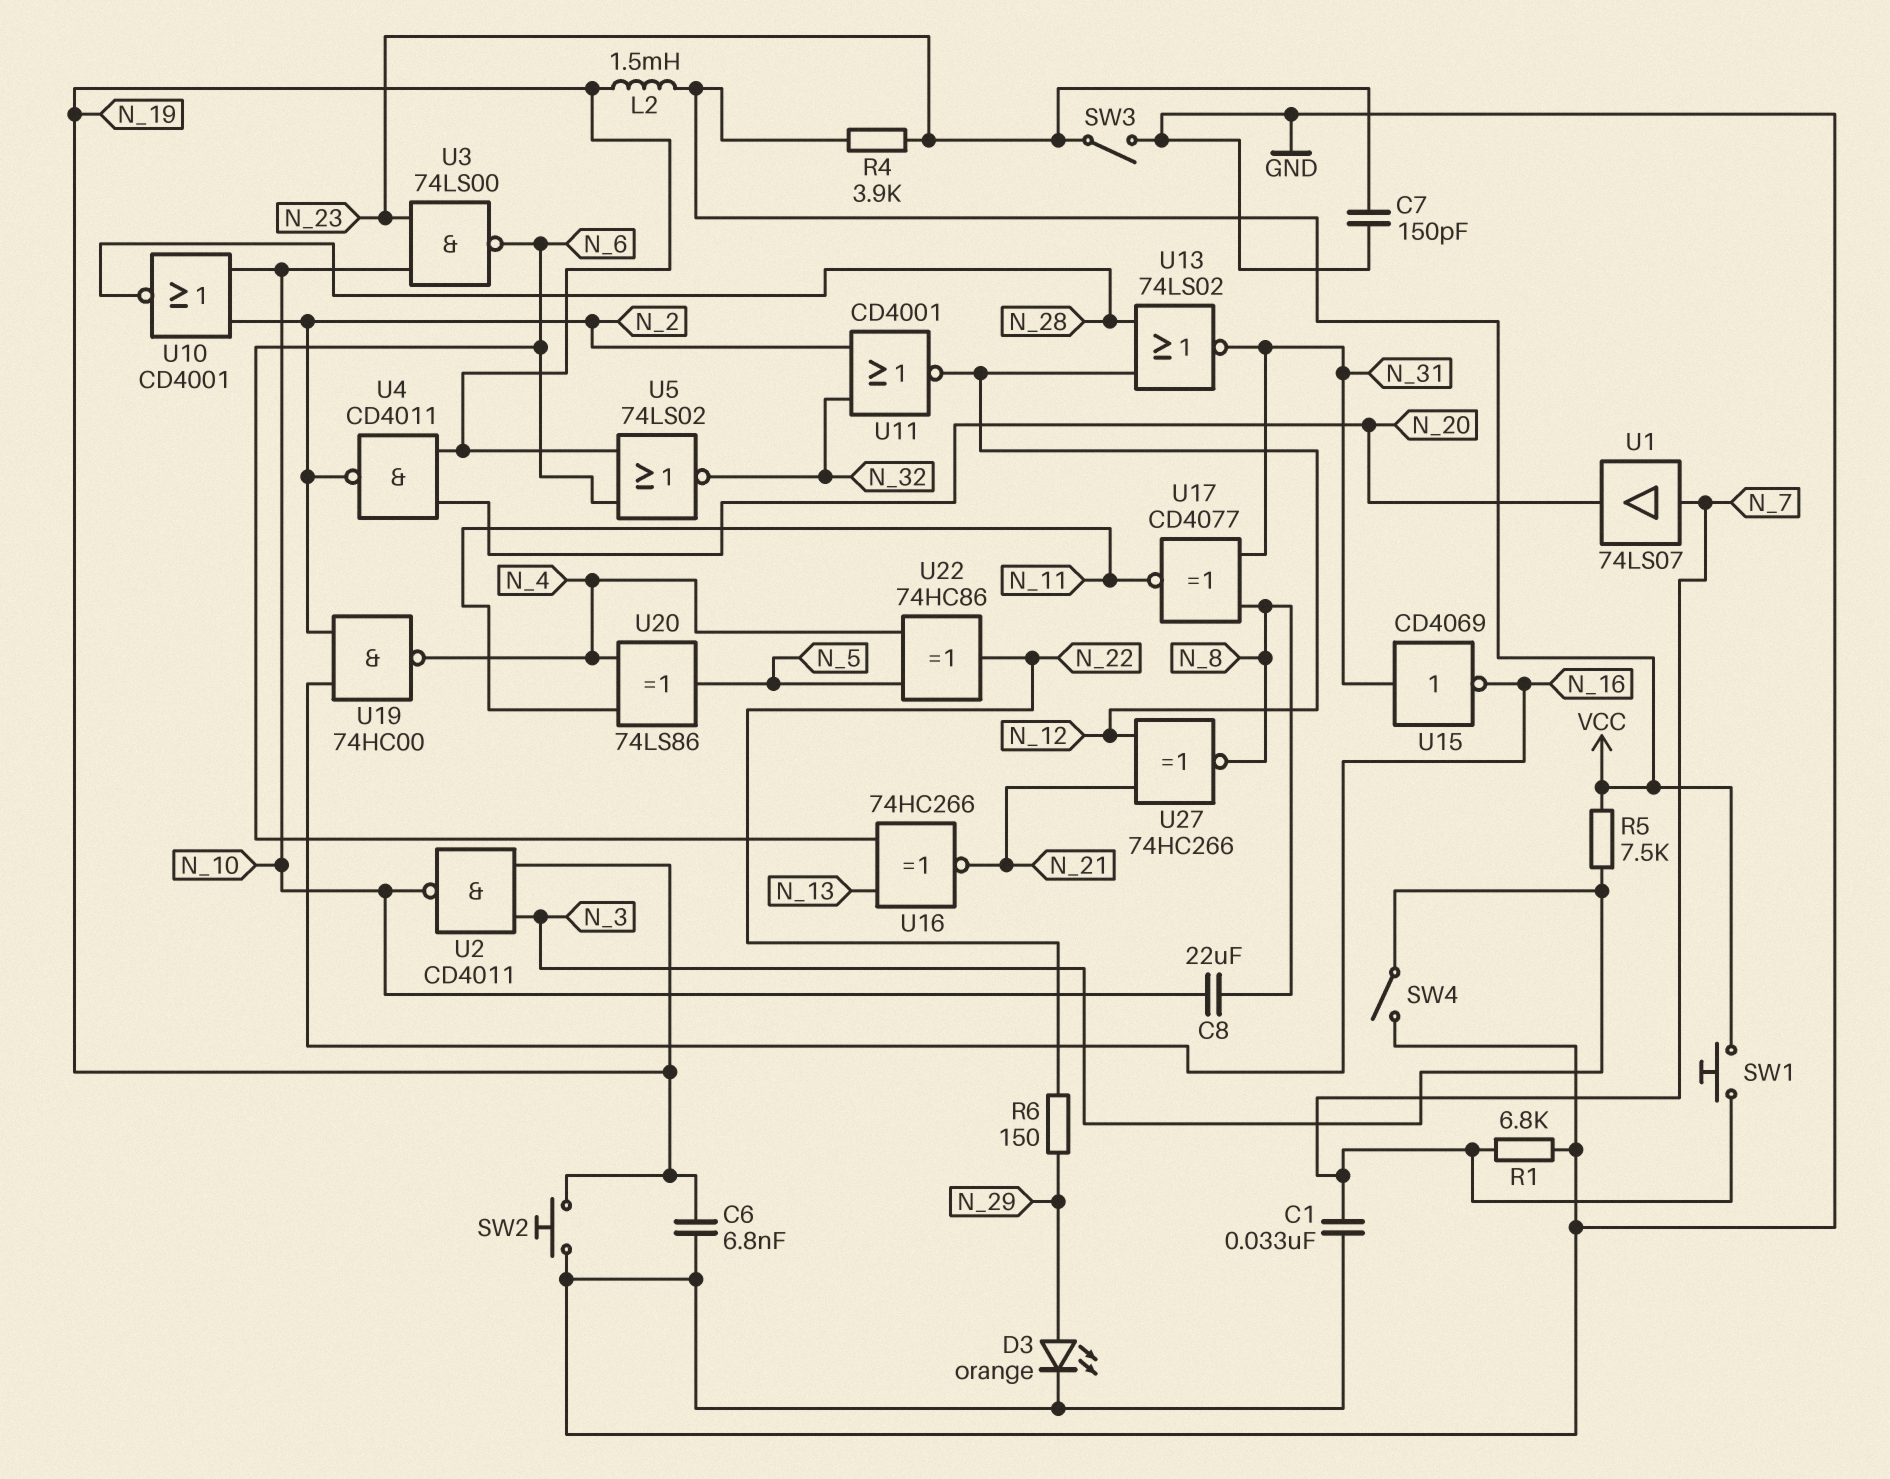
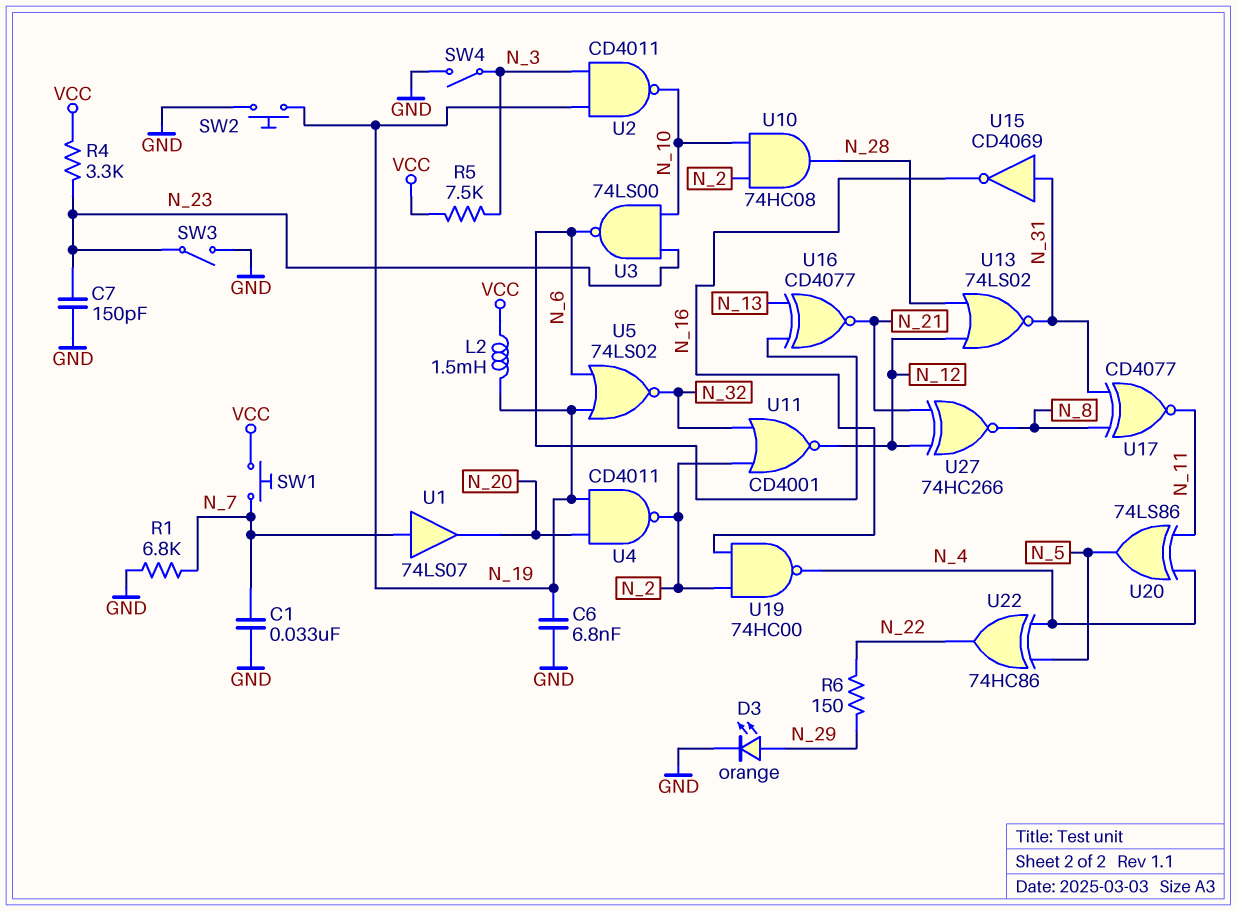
C8: 22uF (N_8, N_10) -> none
R4: 3.9k (N_23, VCC) -> 3.3k (N_23, VCC)
U10: NOR CD4001 (in N_2, in N_10, out N_28) -> AND 74HC08 (in N_2, in N_10, out N_28)
U16: XNOR 74HC266 (in N_6, in N_13, out N_21) -> XNOR CD4077 (in N_6, in N_13, out N_21)

